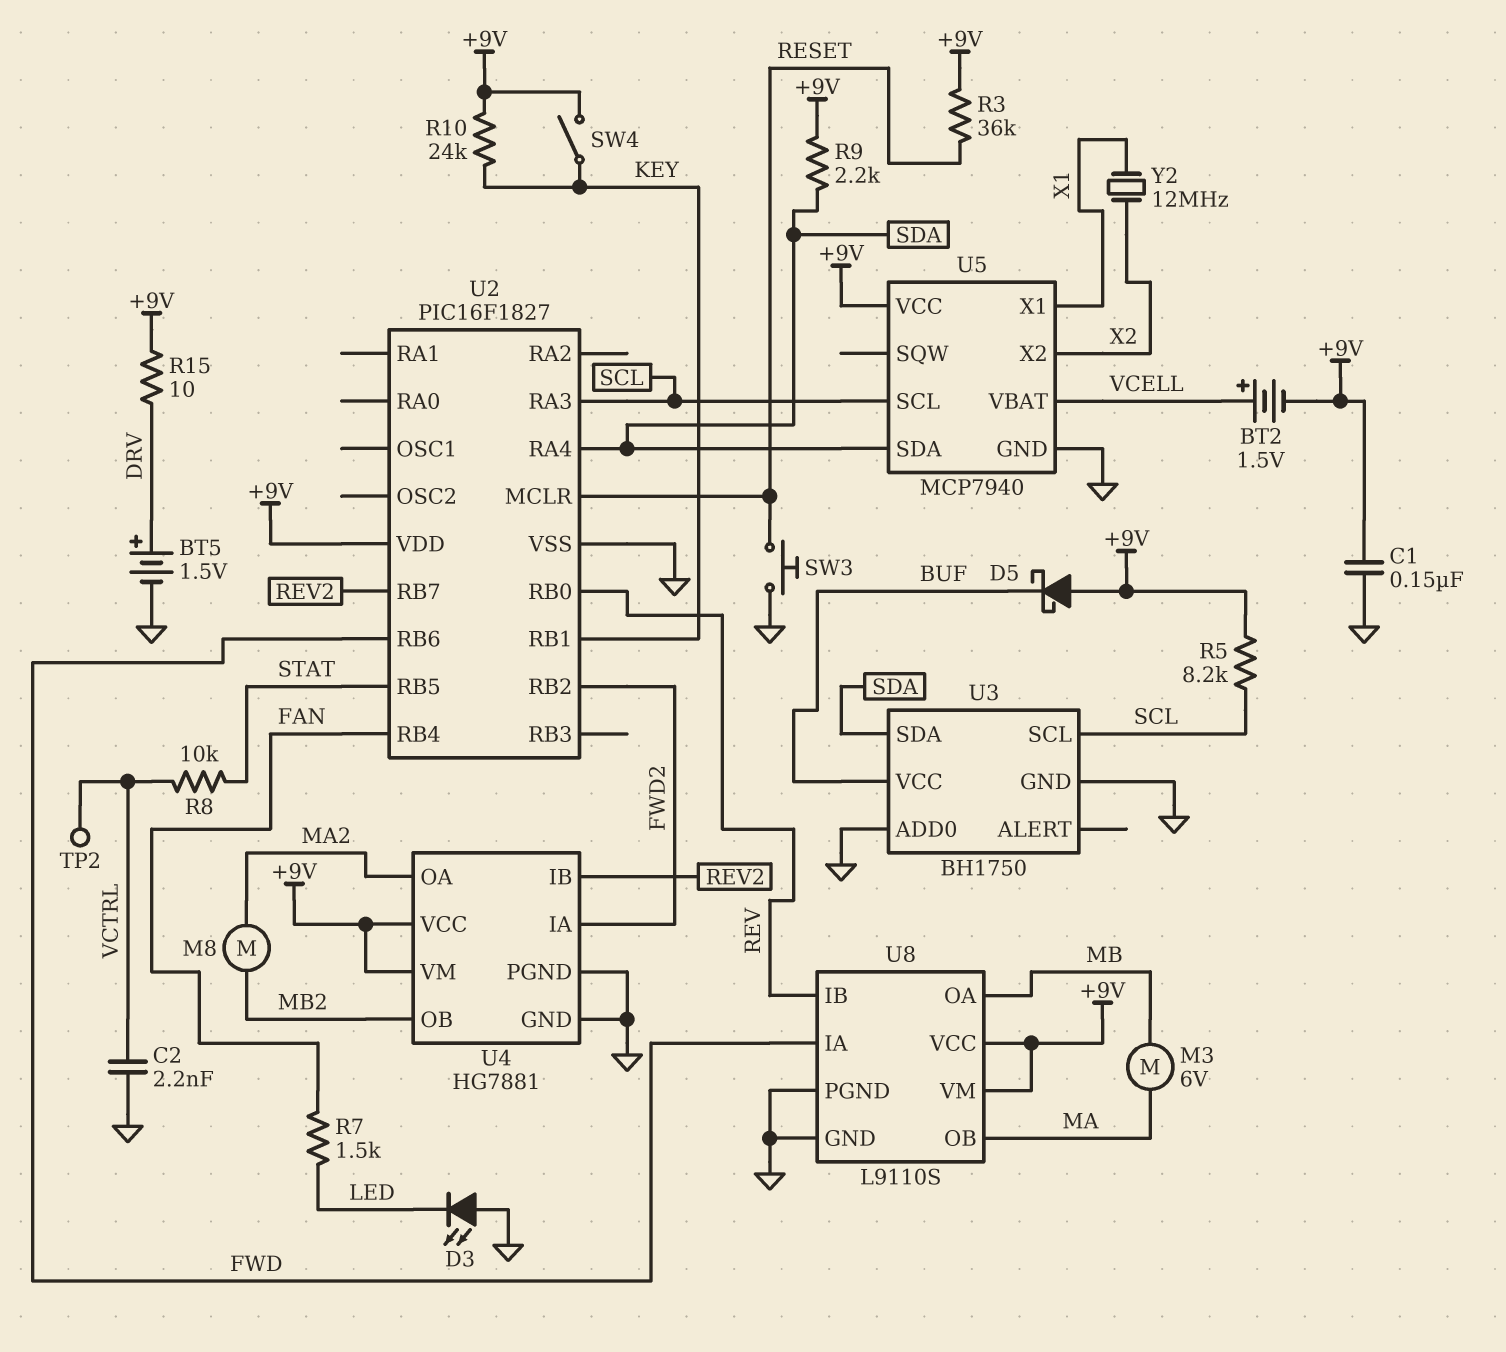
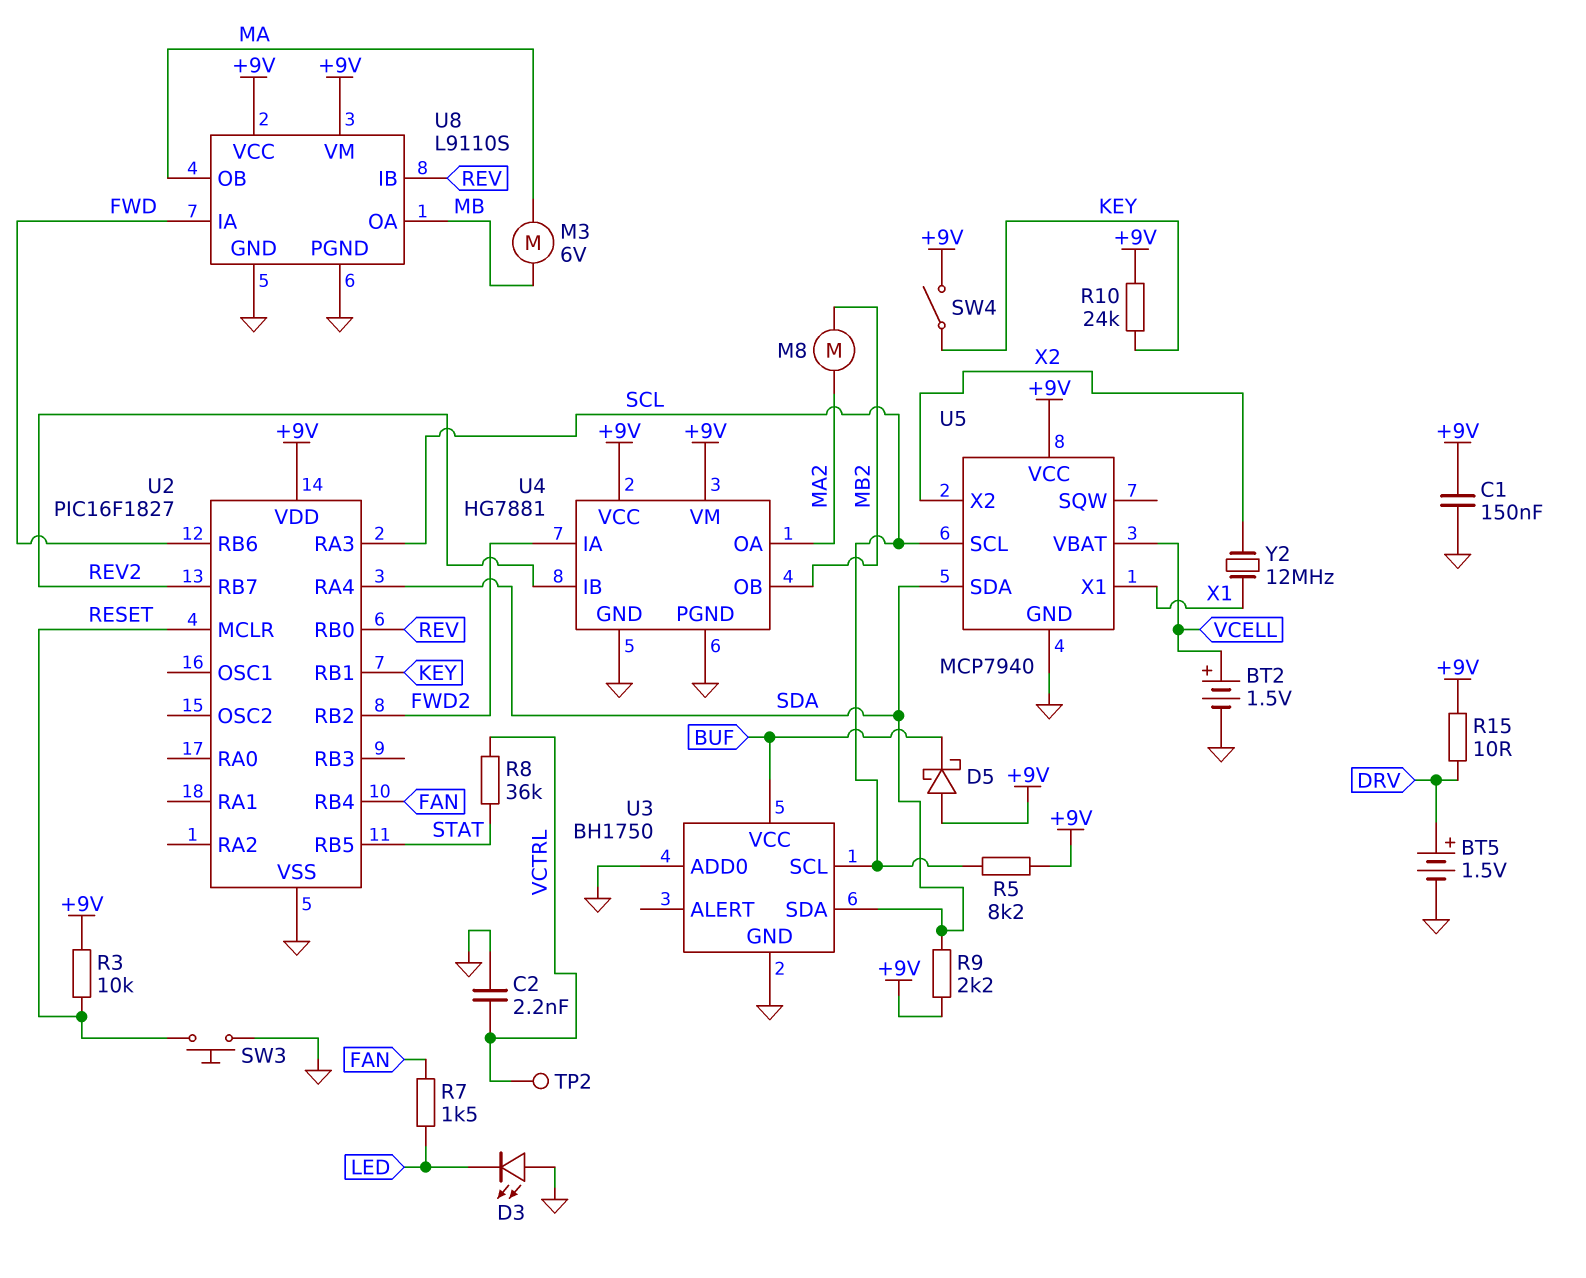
BT2: 1.5V (plus VCELL, minus +9V) -> 1.5V (plus VCELL, minus GND)
R3: 36k (+9V, RESET) -> 10k (+9V, RESET)
R8: 10k (STAT, VCTRL) -> 36k (STAT, VCTRL)

